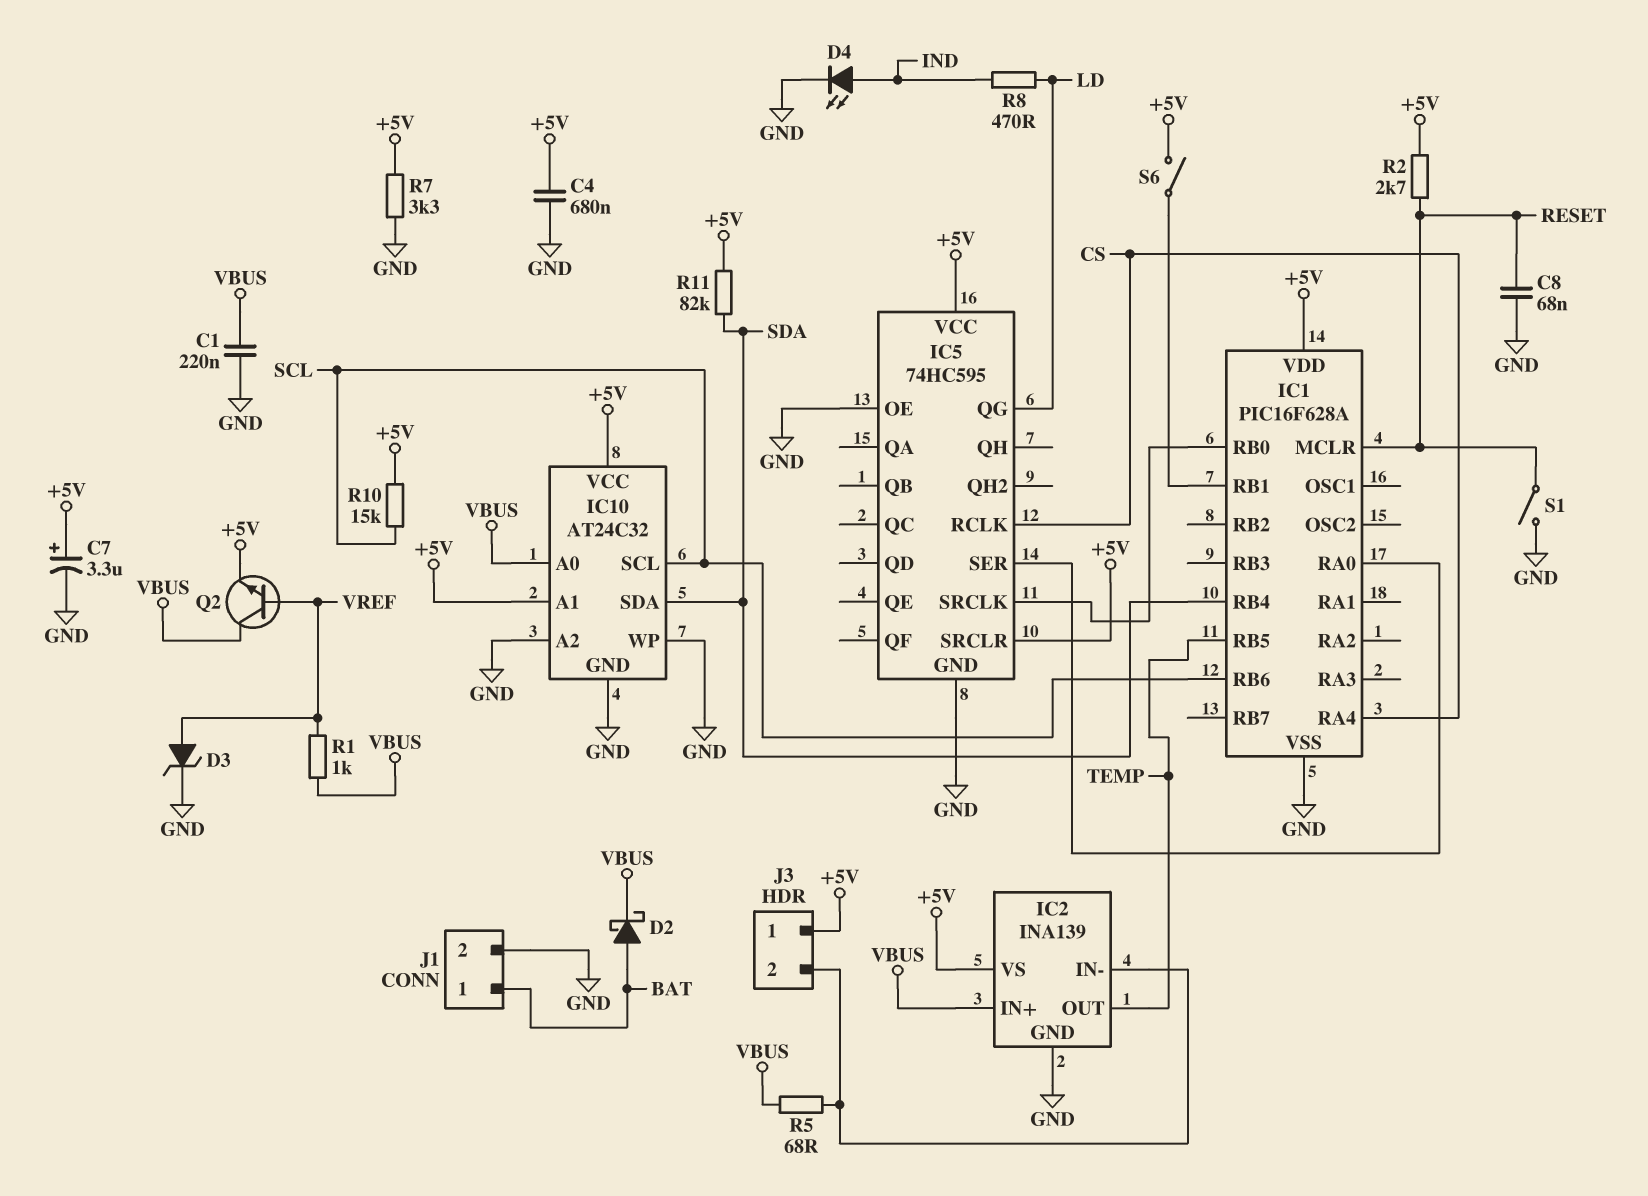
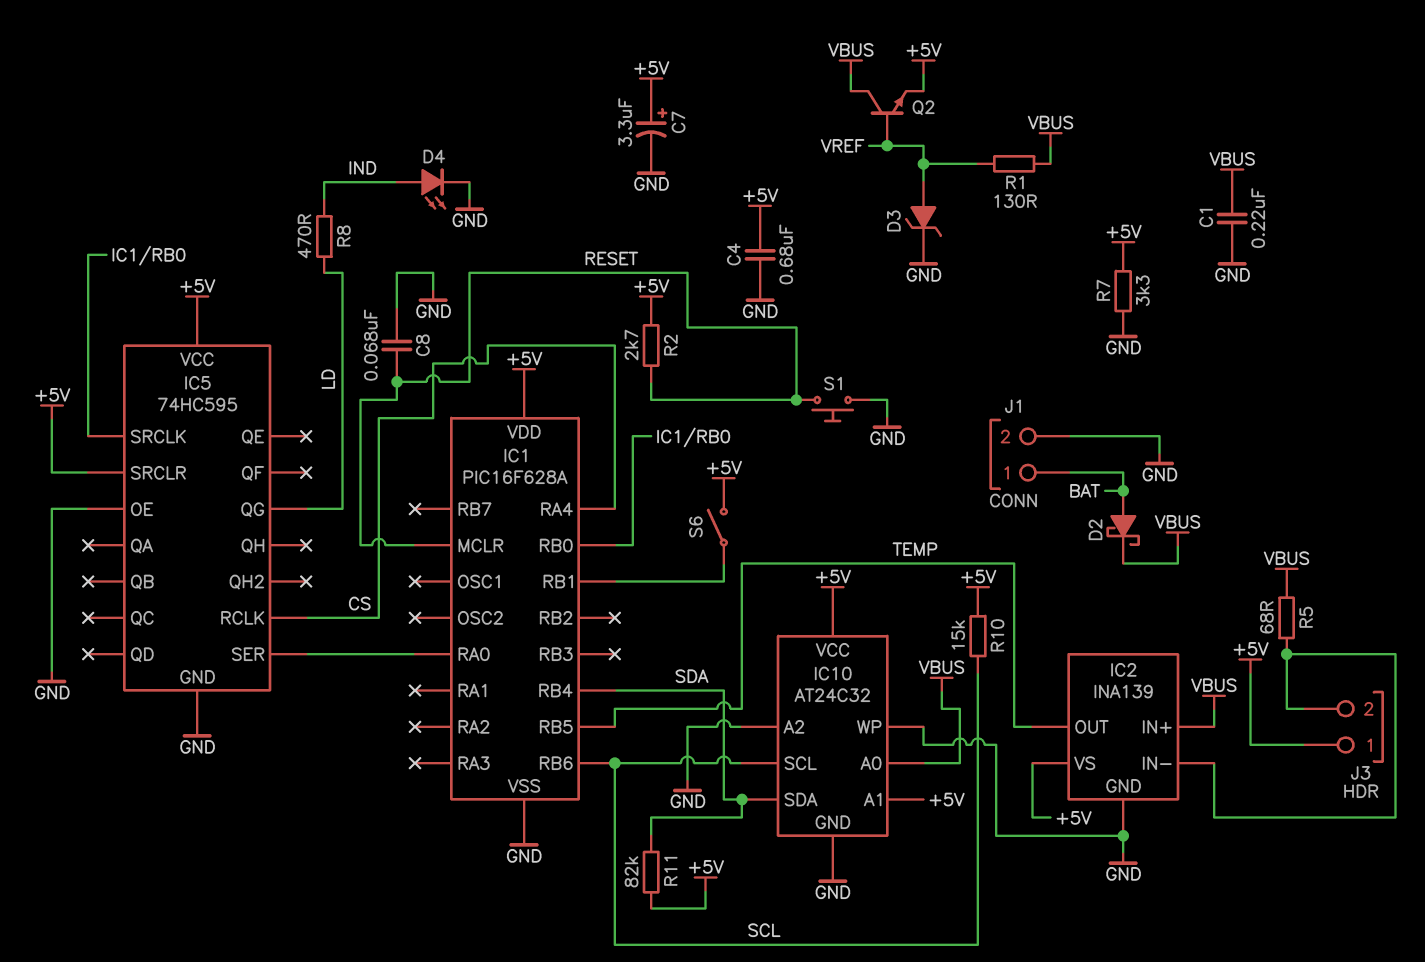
R1: 1k (VBUS, VREF) -> 130 (VBUS, VREF)
S1: switch (GND, RESET) -> button (GND, RESET)

